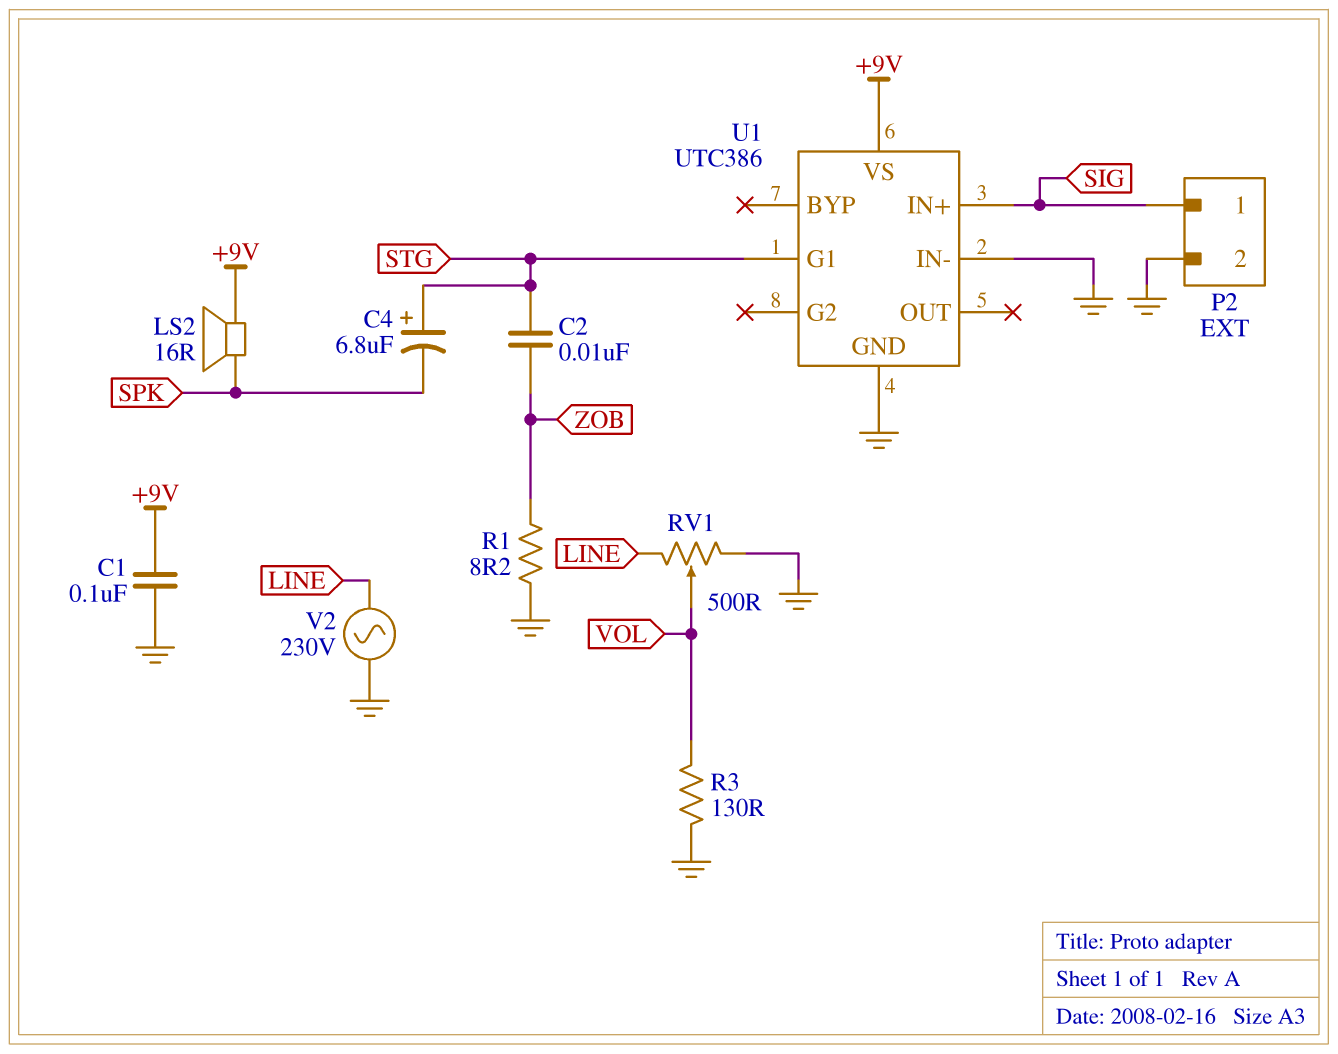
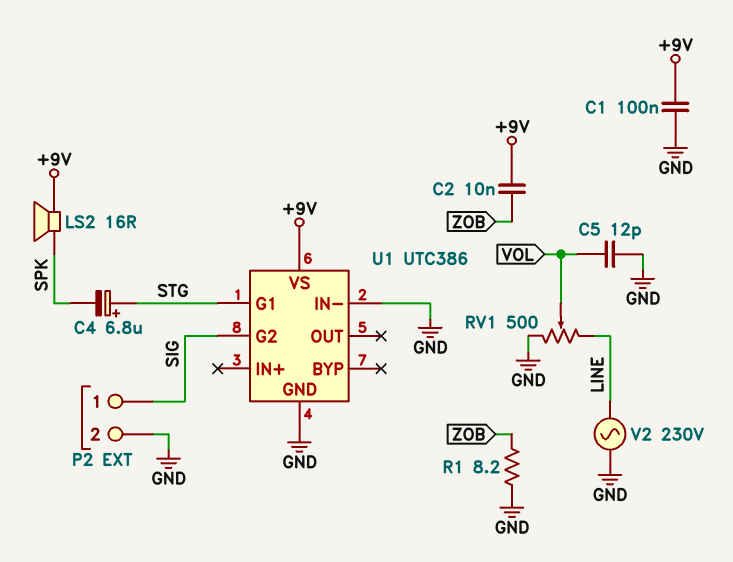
C2: 10nF (STG, ZOB) -> 10nF (+9V, ZOB)
C5: none -> 12pF (GND, VOL)
R3: 130 (GND, VOL) -> none
U1 pin G2: none -> SIG
U1 pin IN+: SIG -> none

